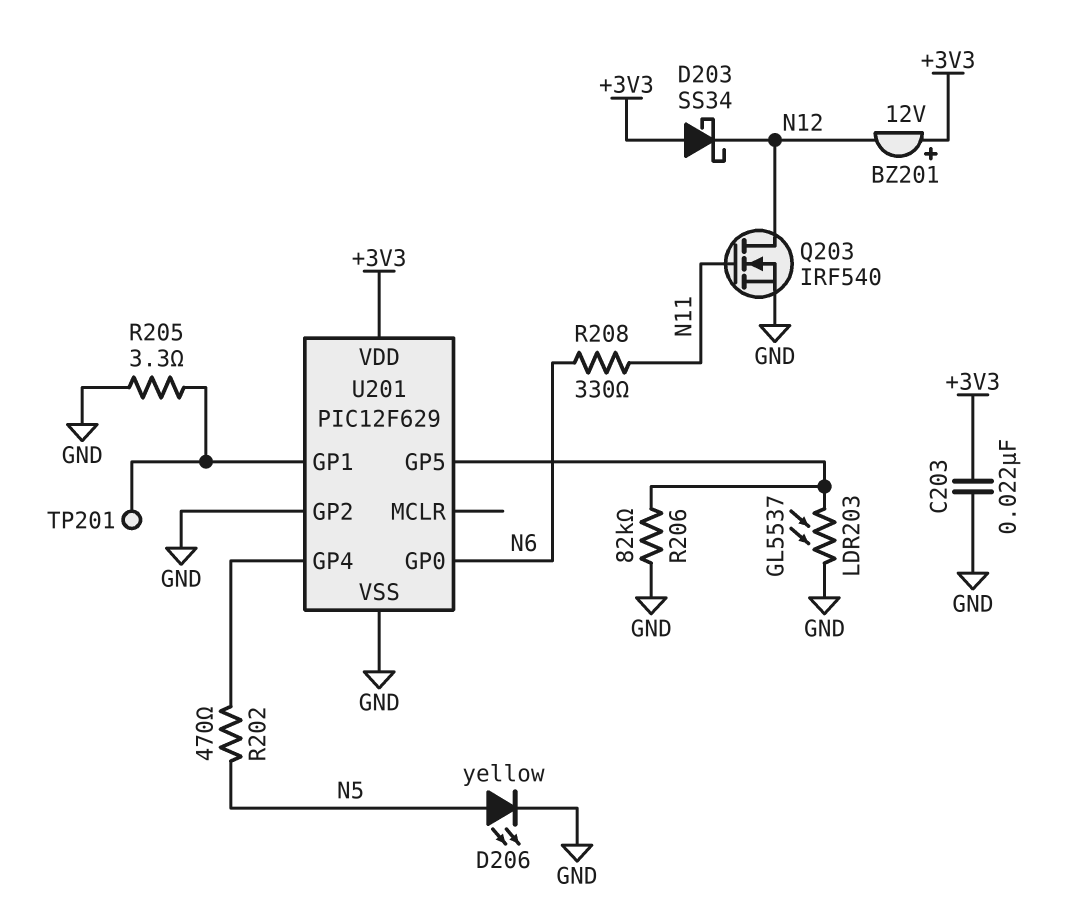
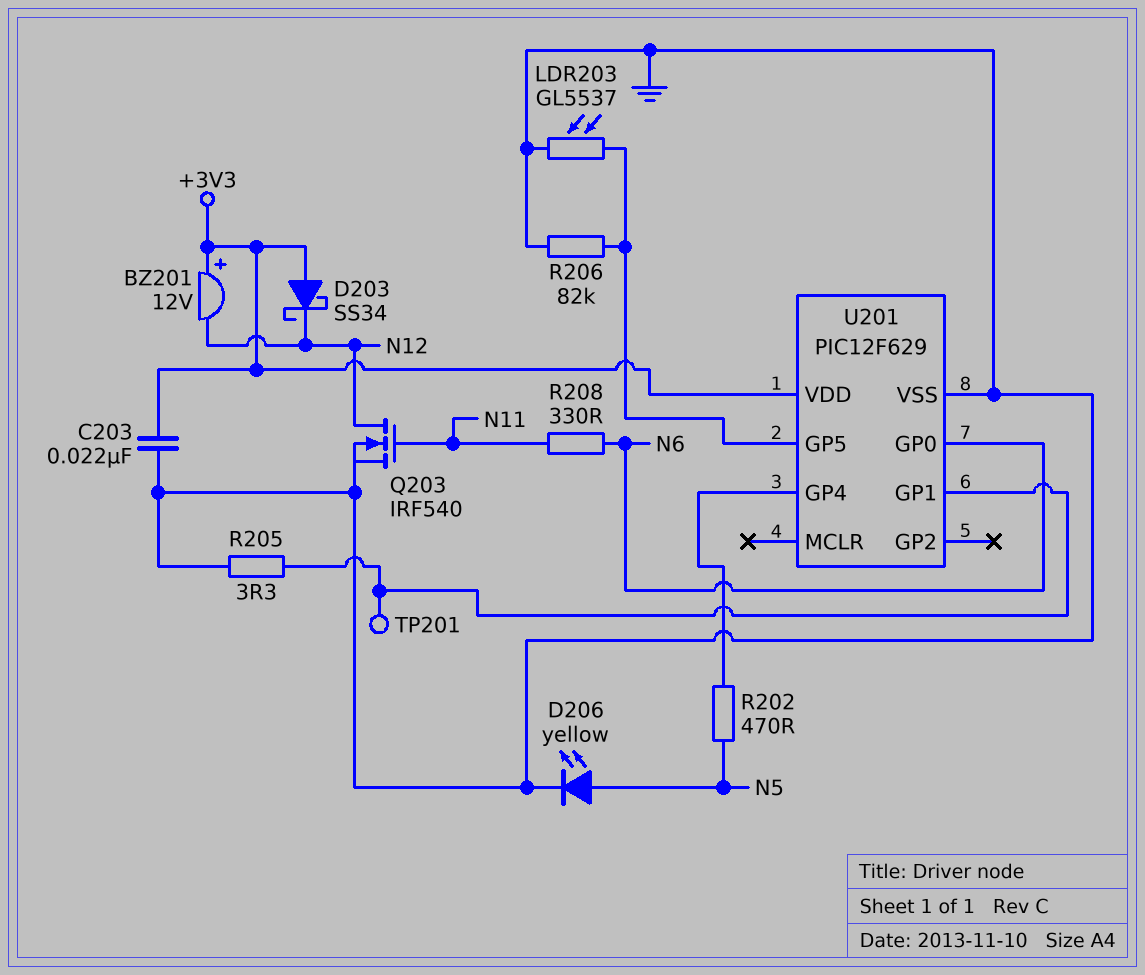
U201 pin GP2: GND -> none

